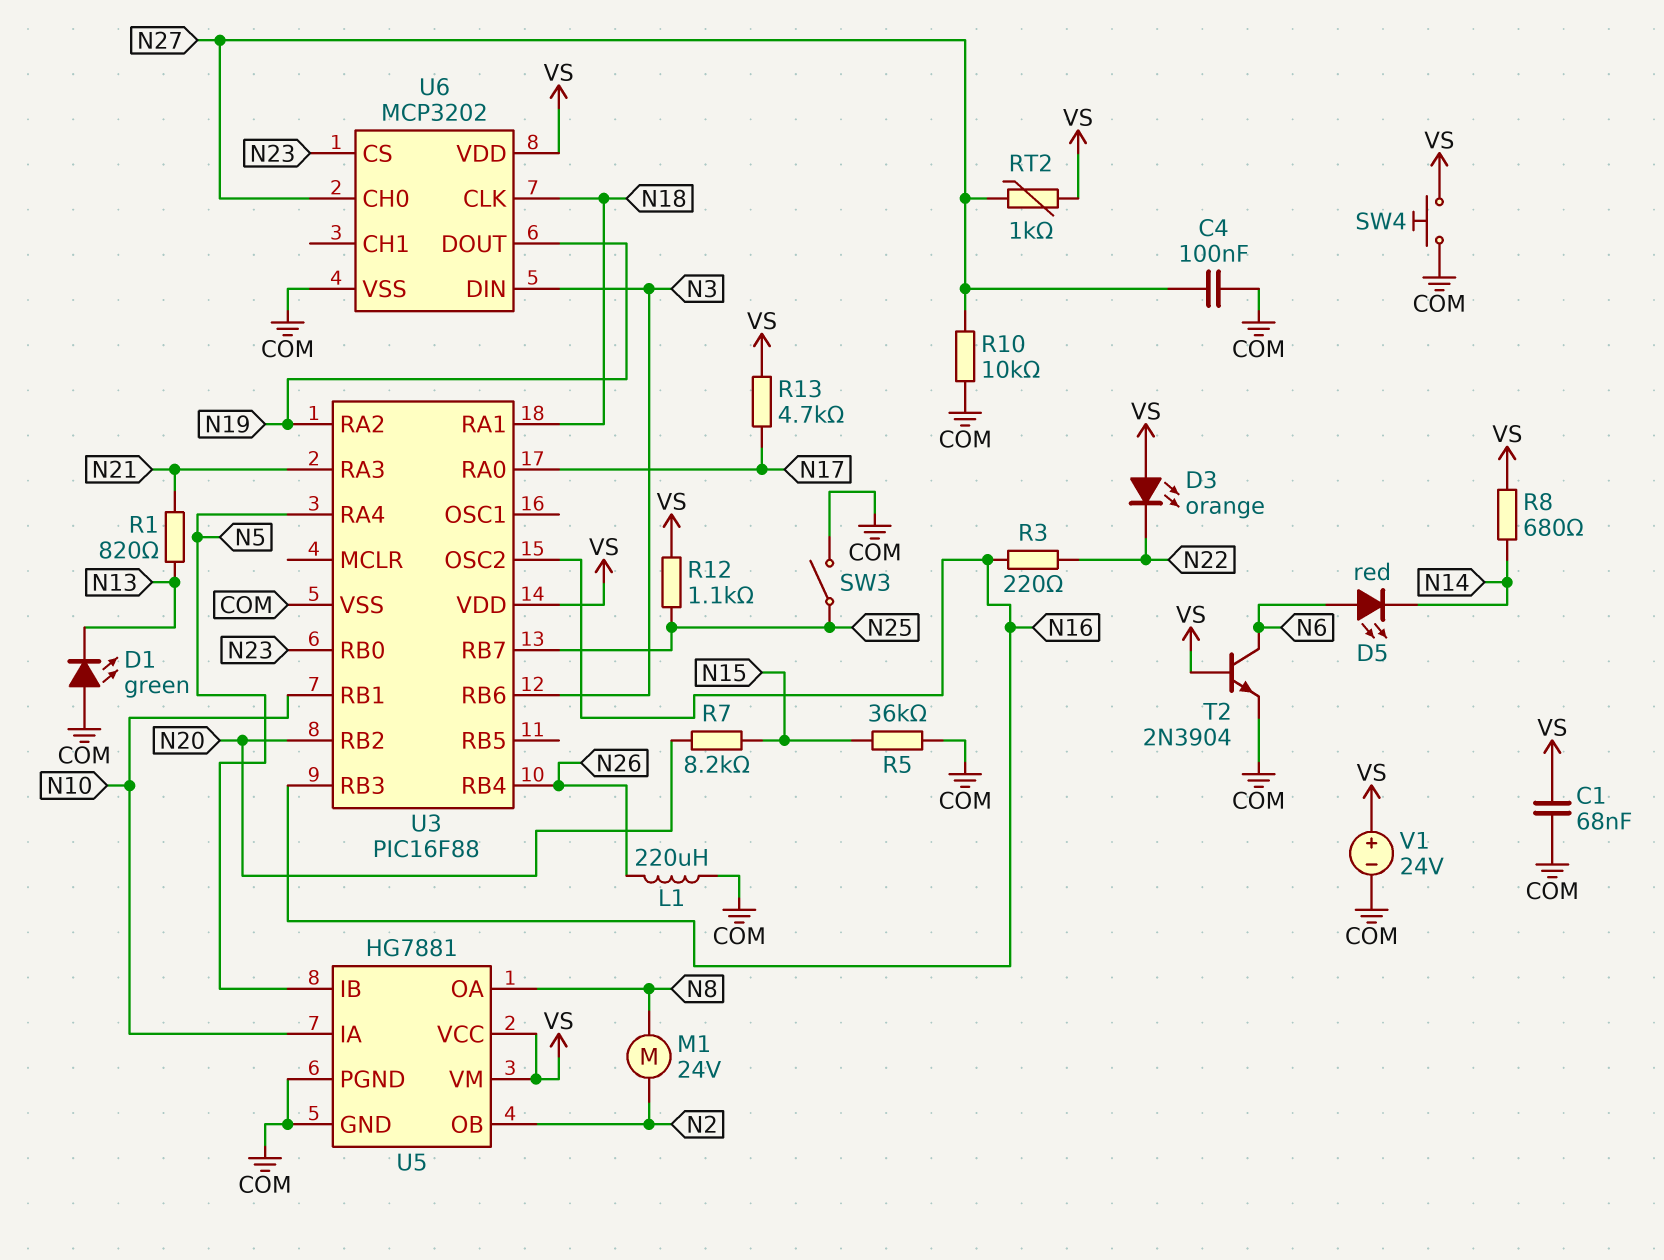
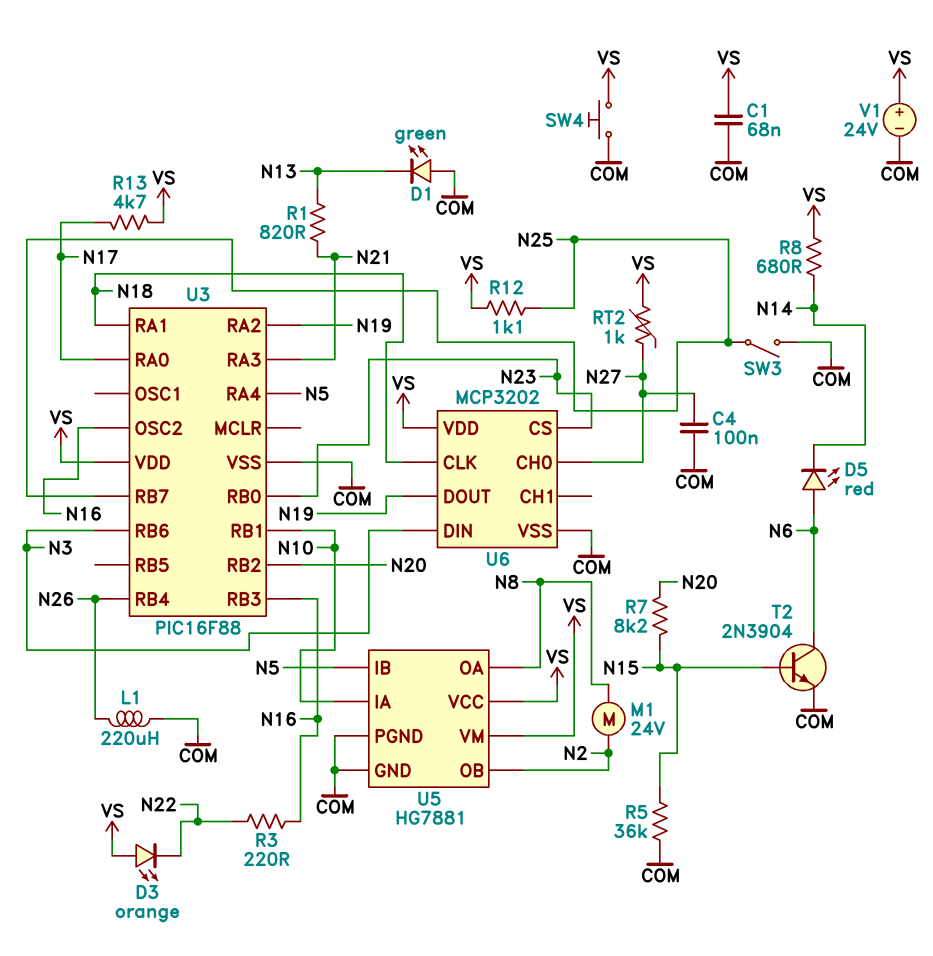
R10: 10k (COM, N27) -> none
T2: NPN 2N3904 (B VS, C N6, E COM) -> NPN 2N3904 (B N15, C N6, E COM)

